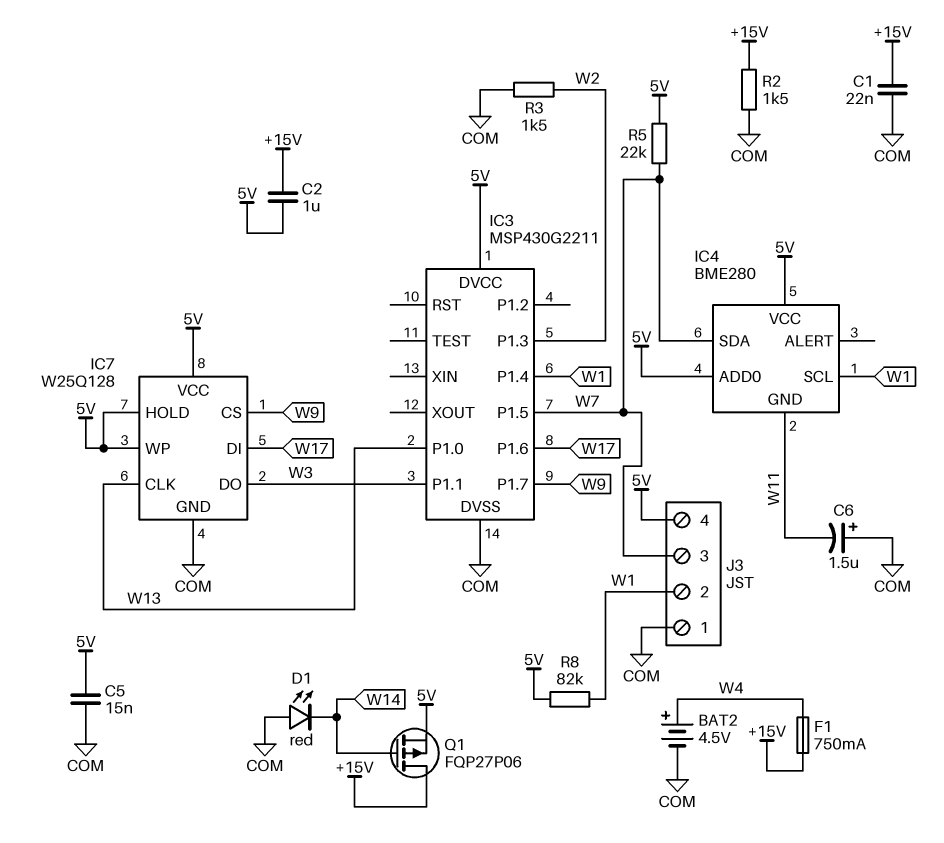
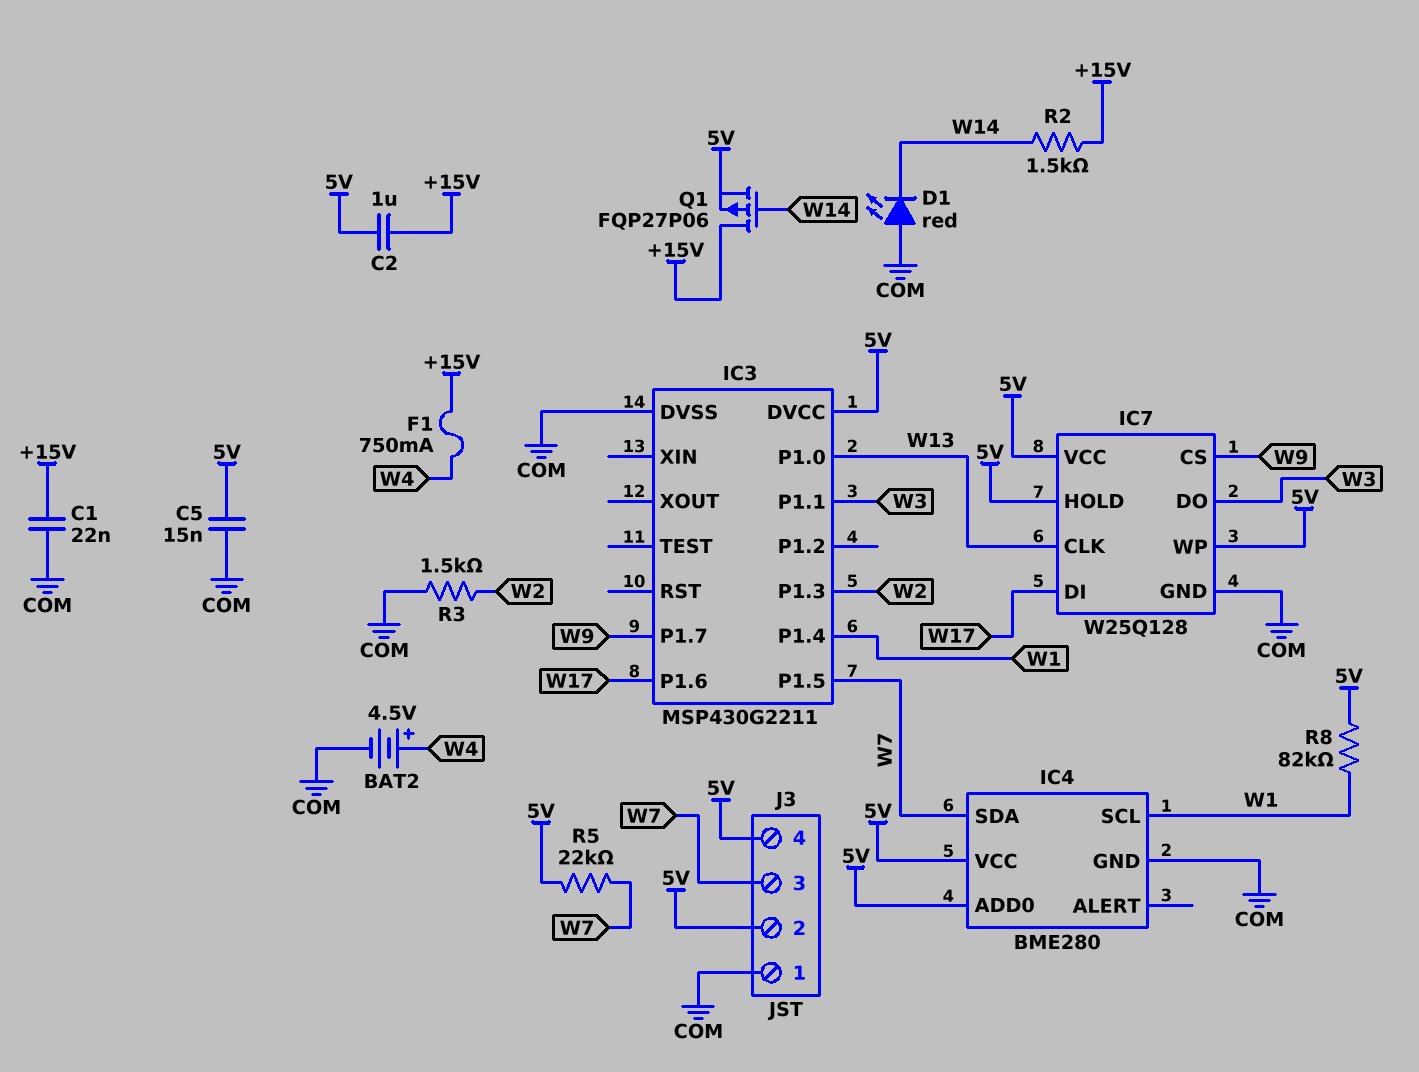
C6: 1.5uF (plus COM, minus W11) -> none
IC4 pin GND: W11 -> COM
J3 pin 2: W1 -> 5V
R2: 1.5k (+15V, COM) -> 1.5k (+15V, W14)

